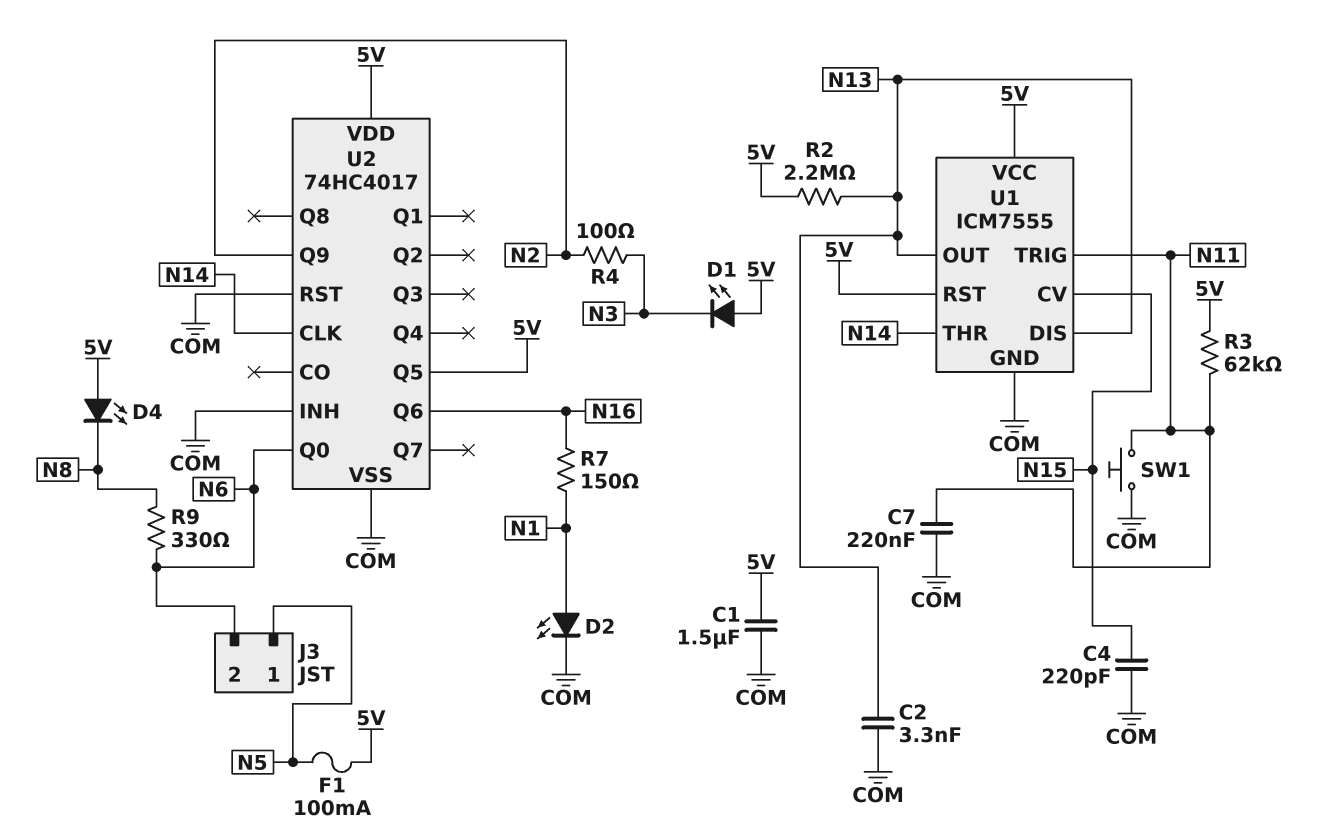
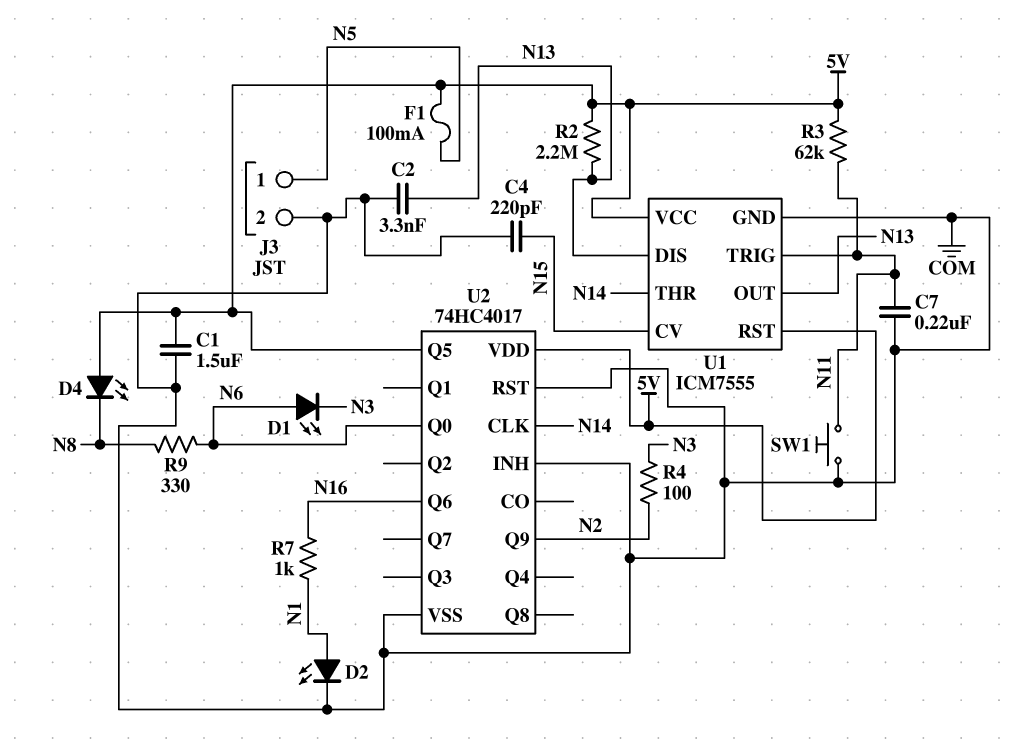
D1: LED (A 5V, K N3) -> LED (A N6, K N3)
J3 pin 2: N6 -> COM
R7: 150 (N1, N16) -> 1k (N1, N16)

